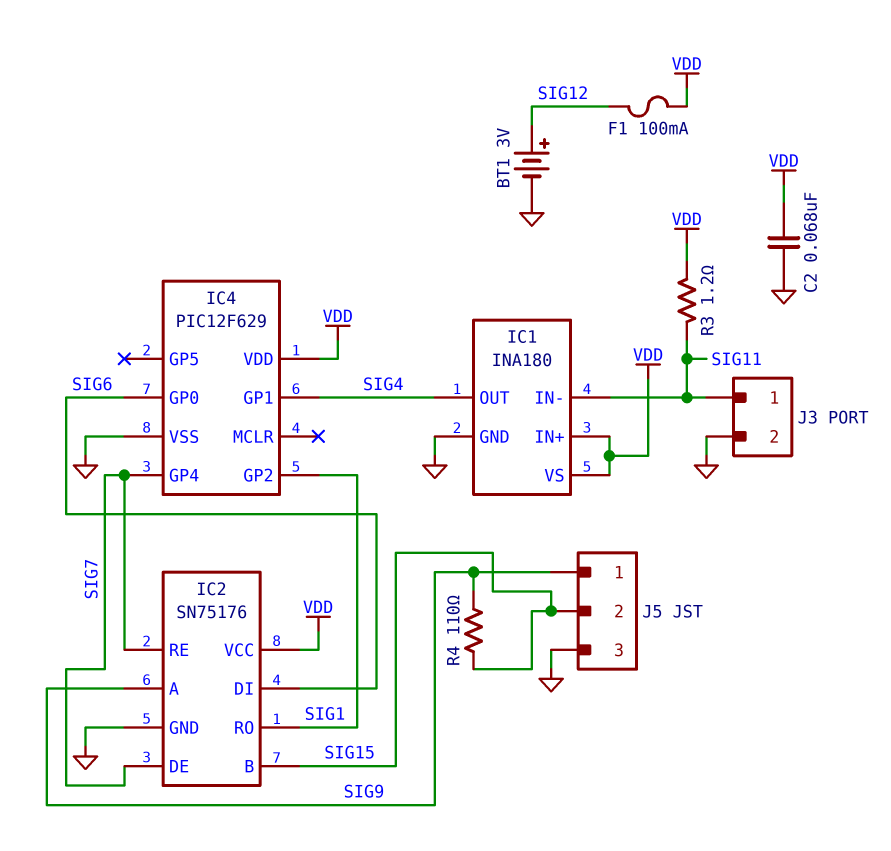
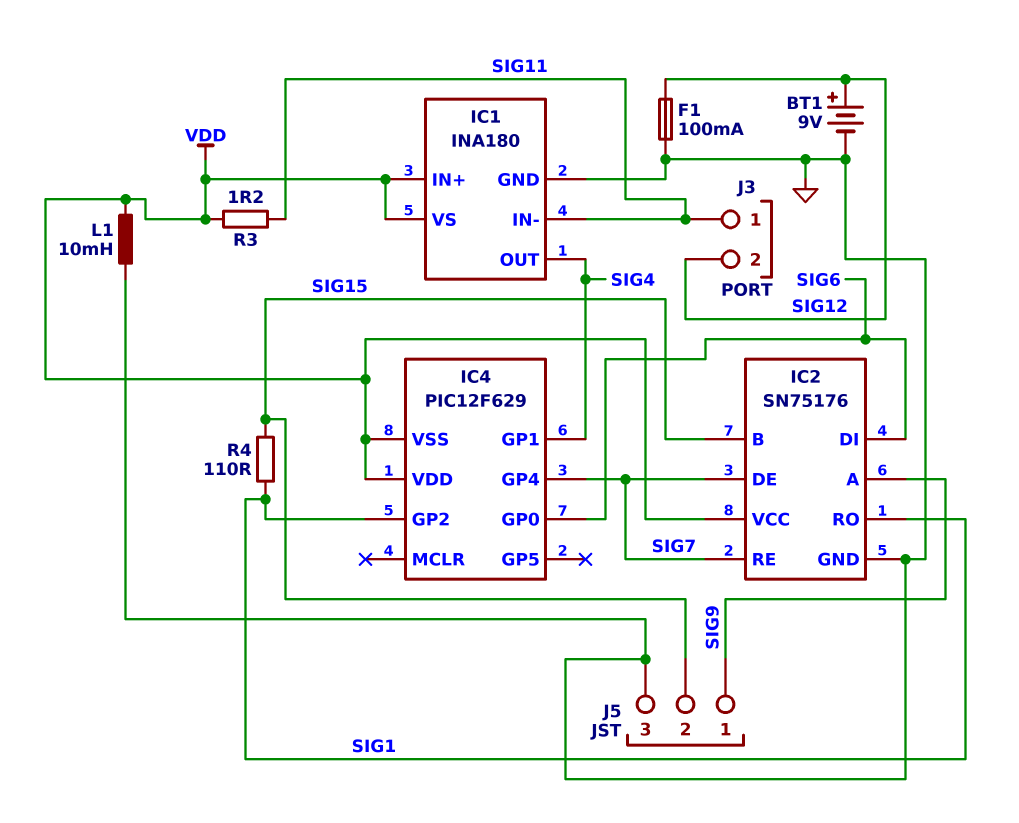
BT1: 3V (plus SIG12, minus GND) -> 9V (plus SIG12, minus GND)
C2: 68nF (GND, VDD) -> none
F1: 100mA (SIG12, VDD) -> 100mA (GND, SIG12)
IC4 pin VSS: GND -> VDD
J3 pin 2: GND -> SIG12
L1: none -> 10mH (GND, VDD)
R4: 110 (SIG9, SIG15) -> 110 (SIG1, SIG15)

